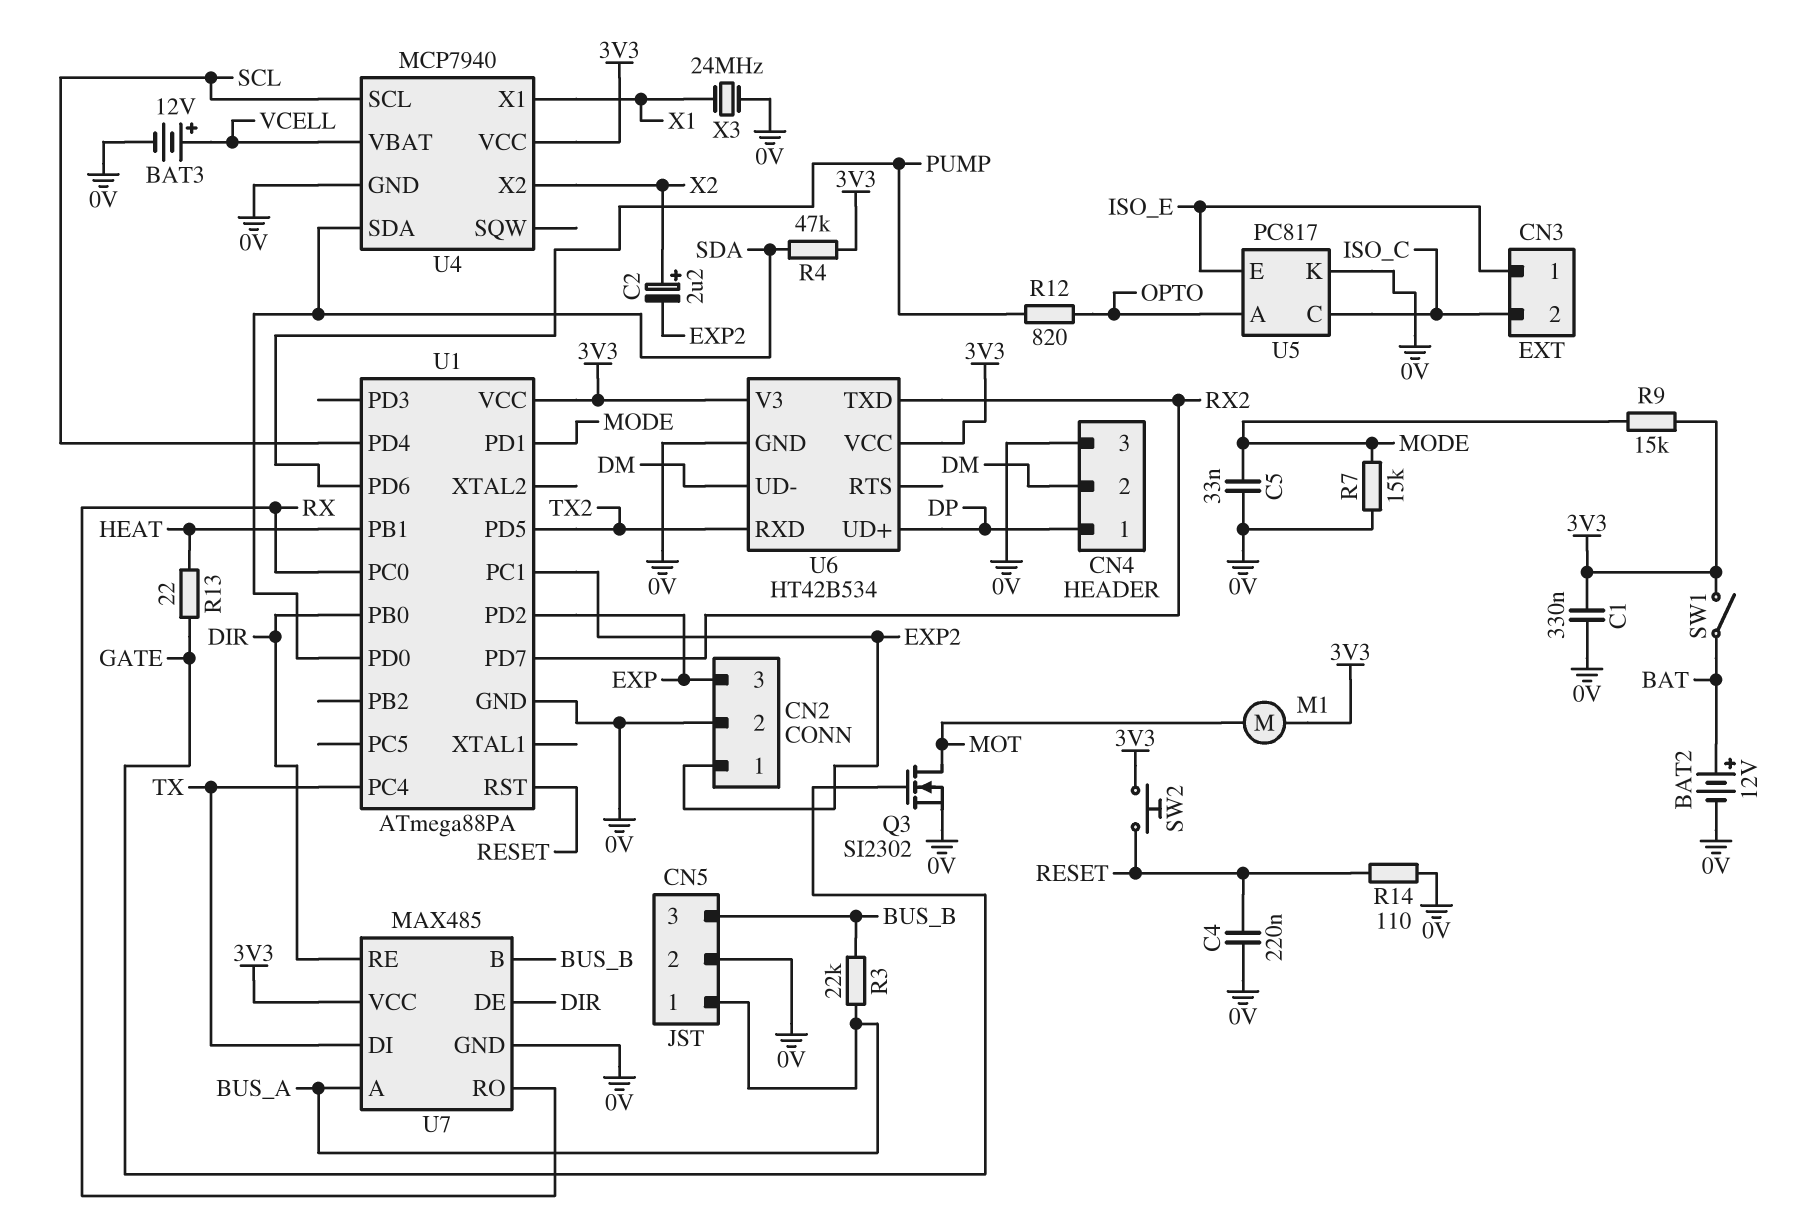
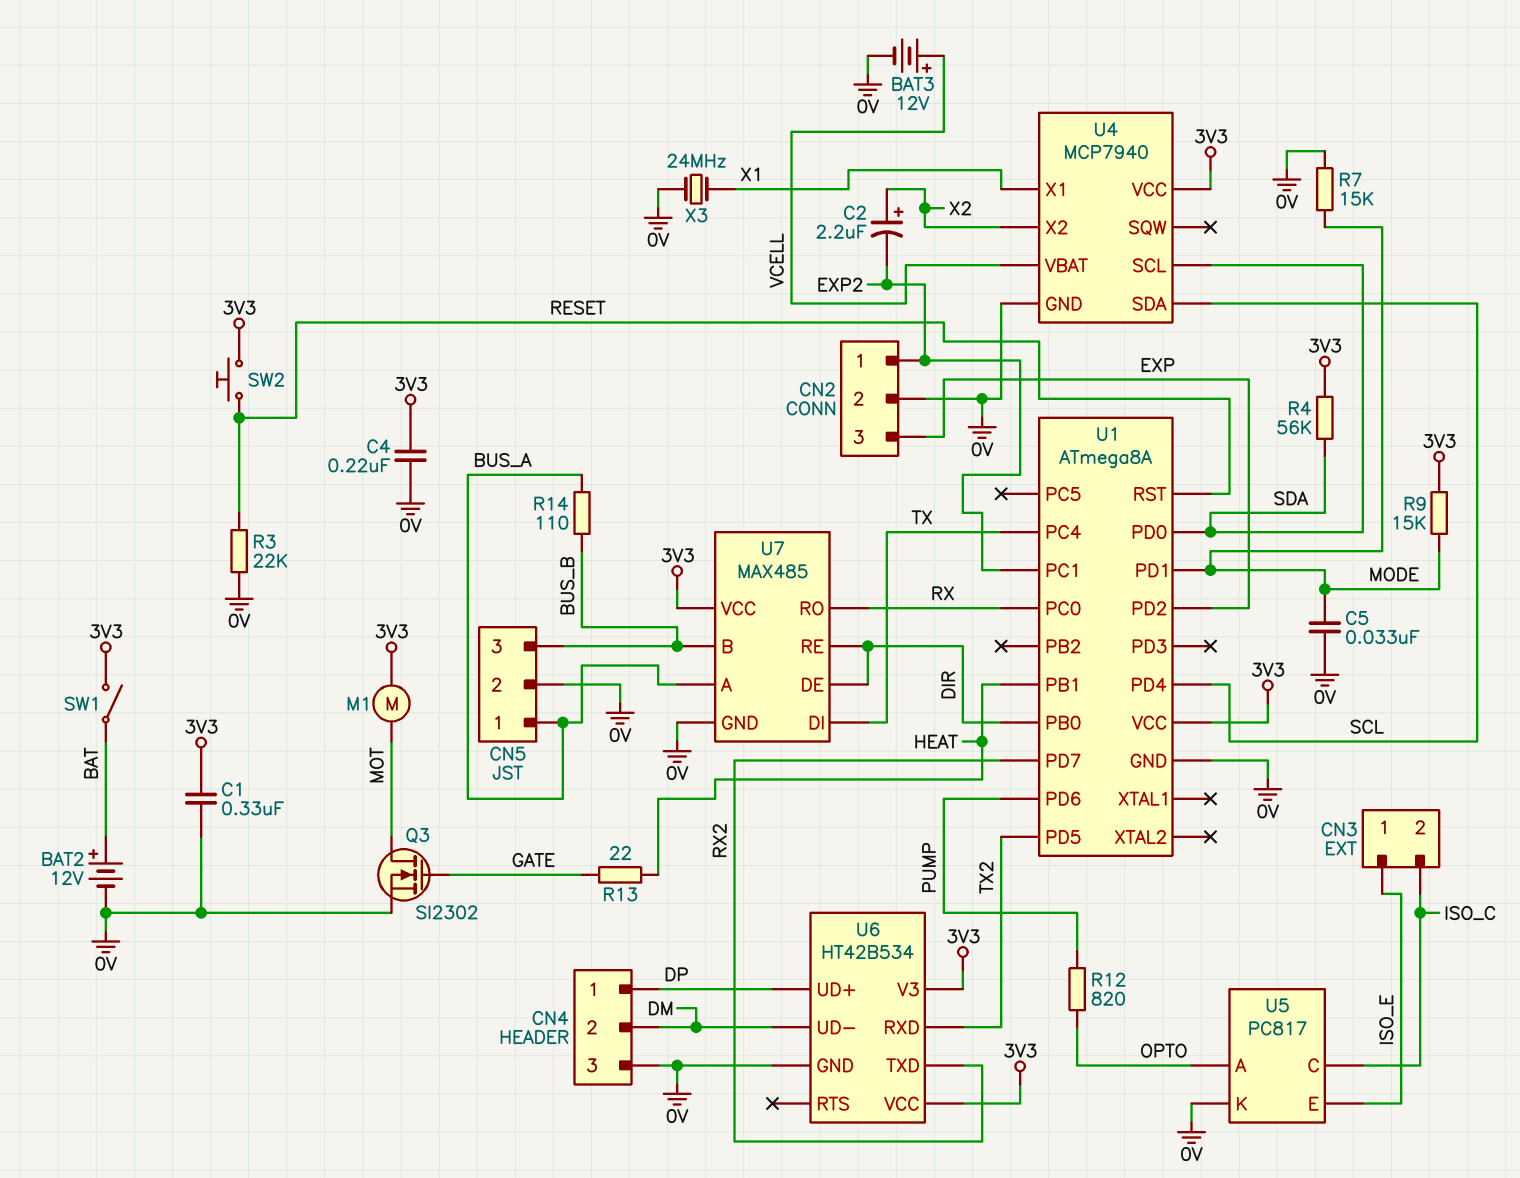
C4: 220nF (0V, RESET) -> 220nF (0V, 3V3)
R3: 22k (BUS_A, BUS_B) -> 22k (0V, RESET)
R4: 47k (3V3, SDA) -> 56k (3V3, SDA)
R14: 110 (0V, RESET) -> 110 (BUS_A, BUS_B)
U1: ATmega88PA -> ATmega8A
U4 pin SCL: SCL -> SDA
U4 pin SDA: SDA -> SCL

